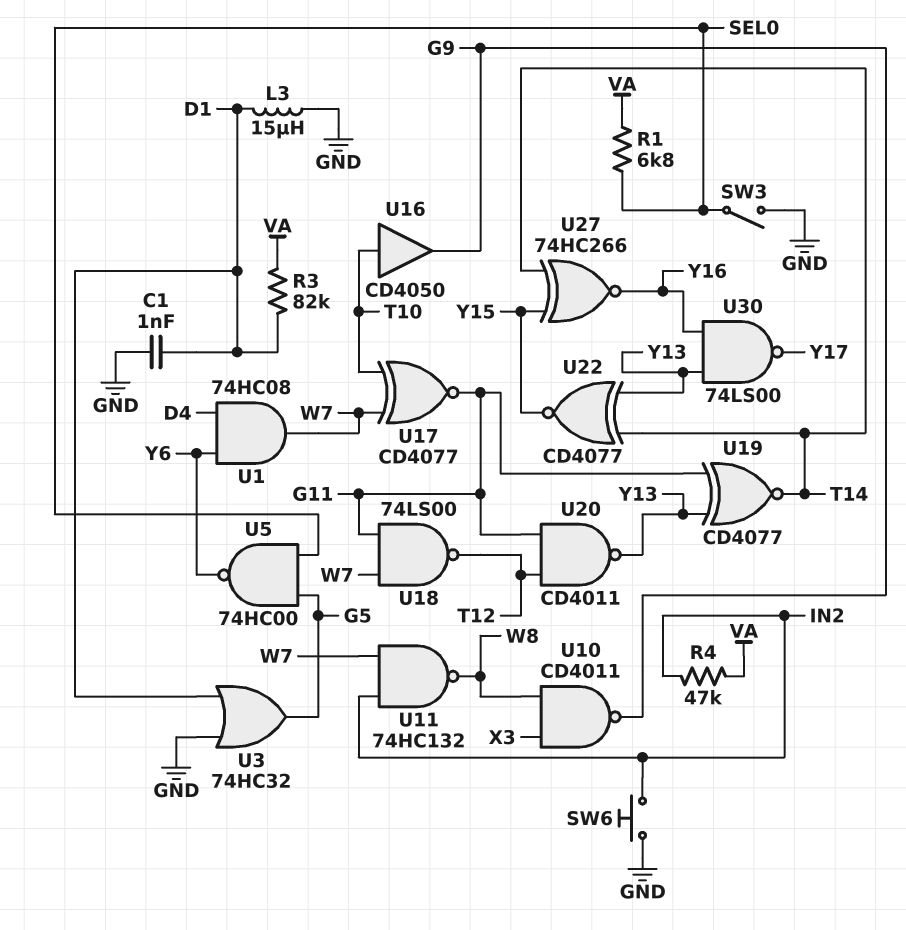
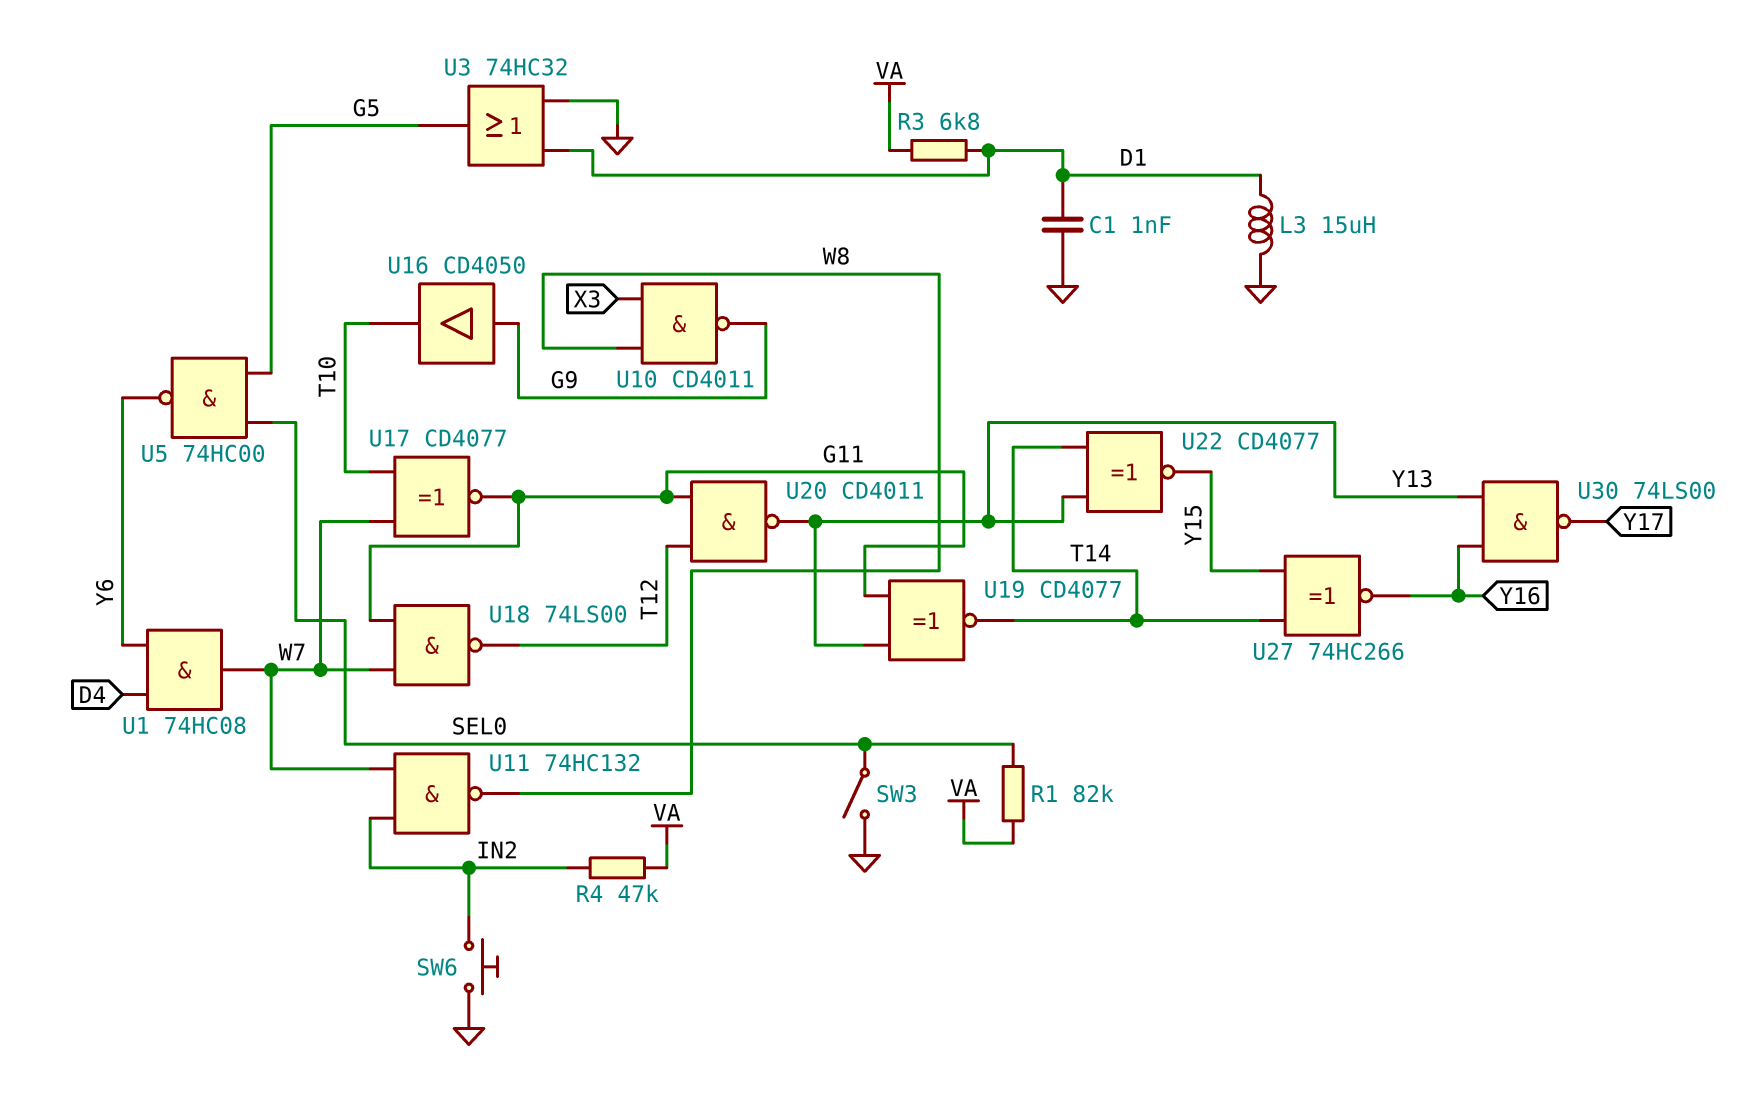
R1: 6.8k (SEL0, VA) -> 82k (SEL0, VA)
R3: 82k (D1, VA) -> 6.8k (D1, VA)
U16: buffer CD4050 (in T10, out G9) -> buffer CD4050 (in G9, out T10)

